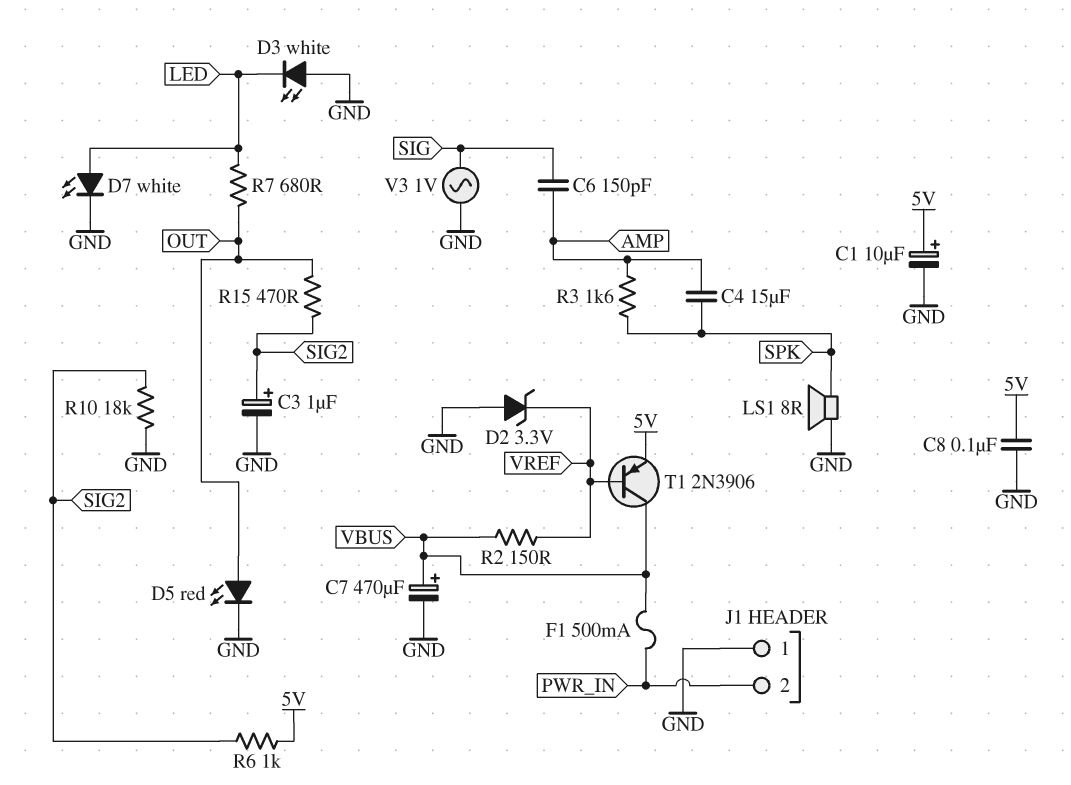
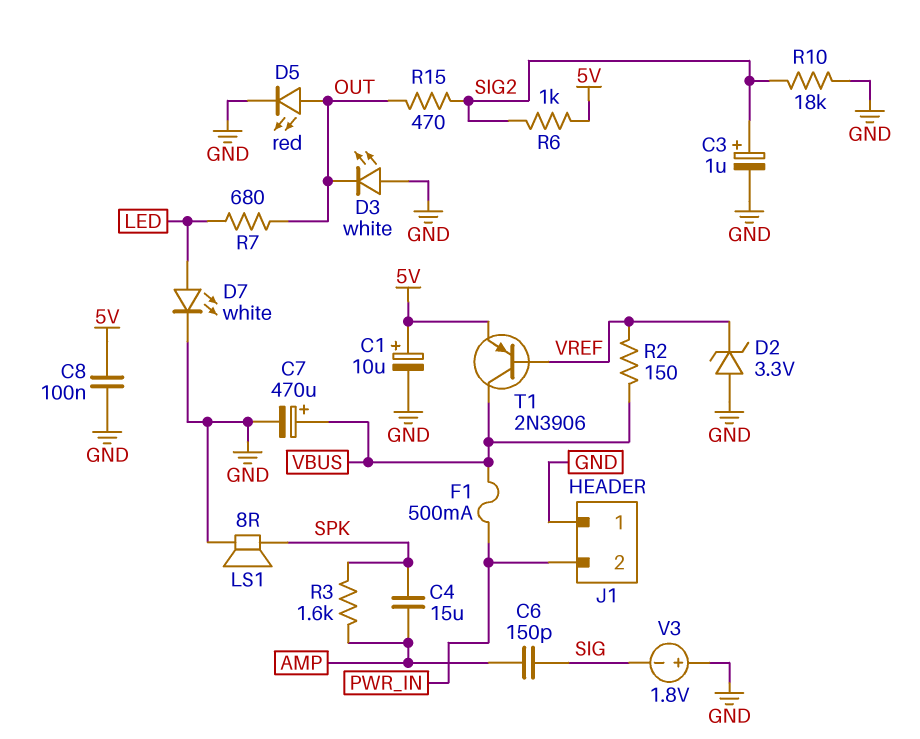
D3: LED white (A GND, K LED) -> LED white (A GND, K OUT)
V3: AC 1V (GND, SIG) -> 1.8V (plus GND, minus SIG)

